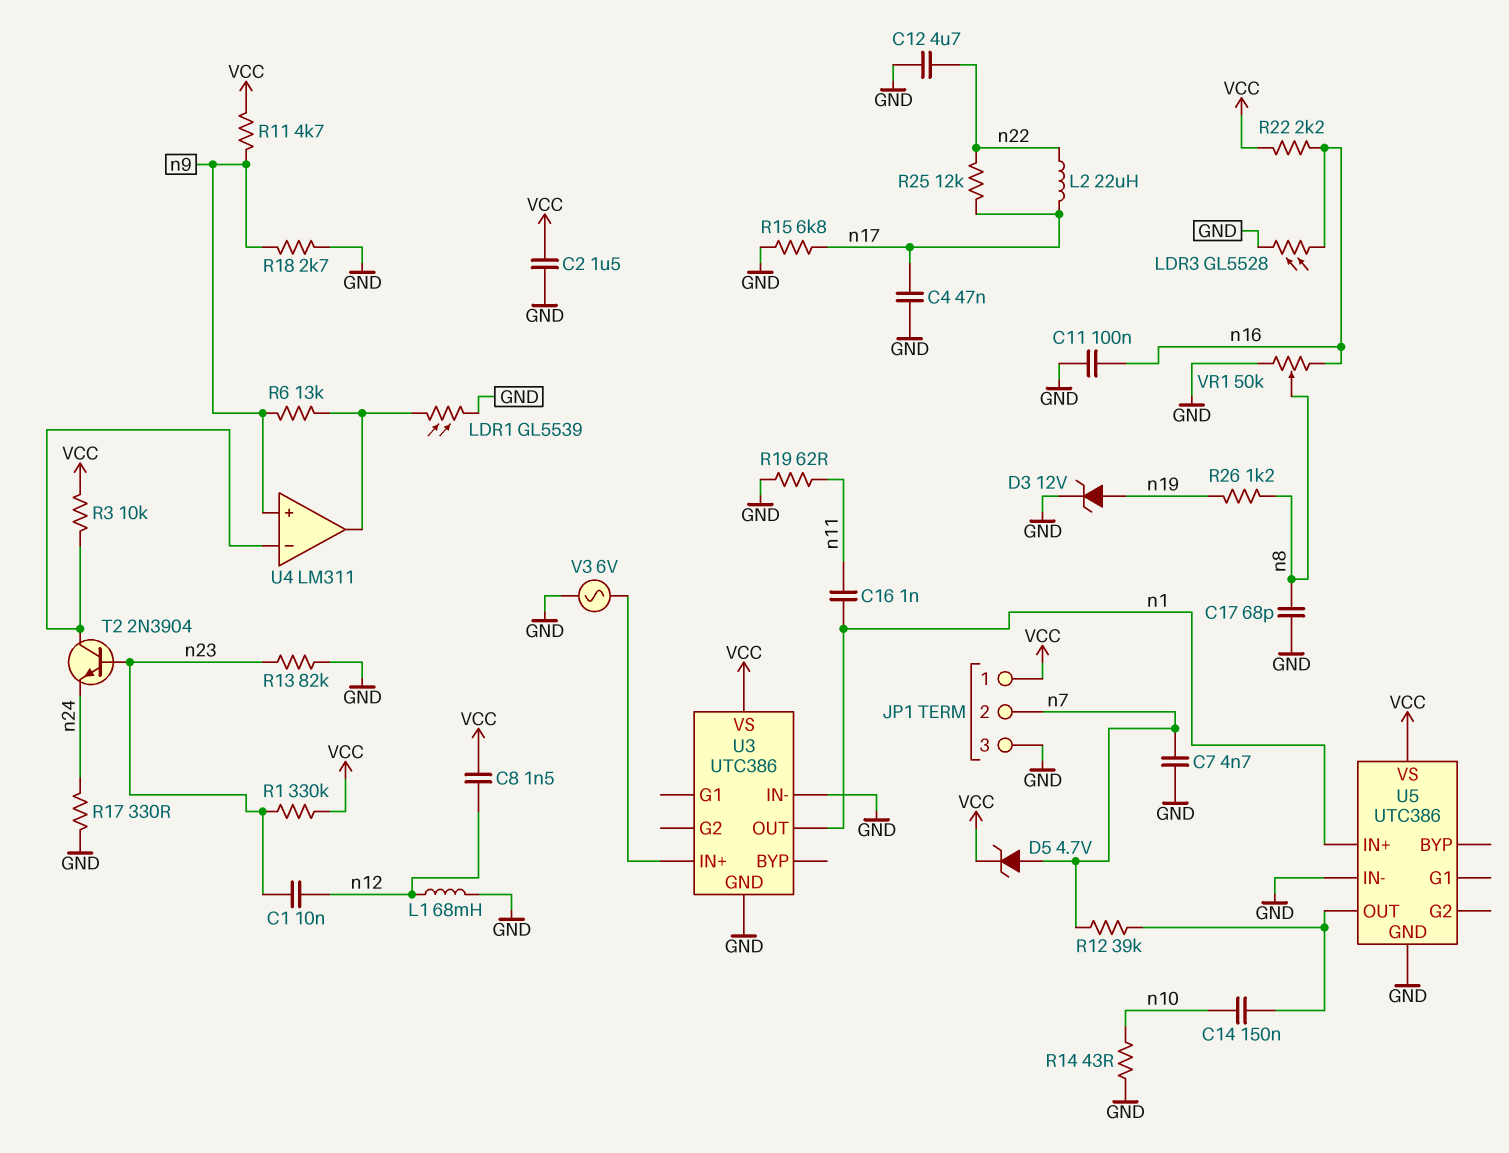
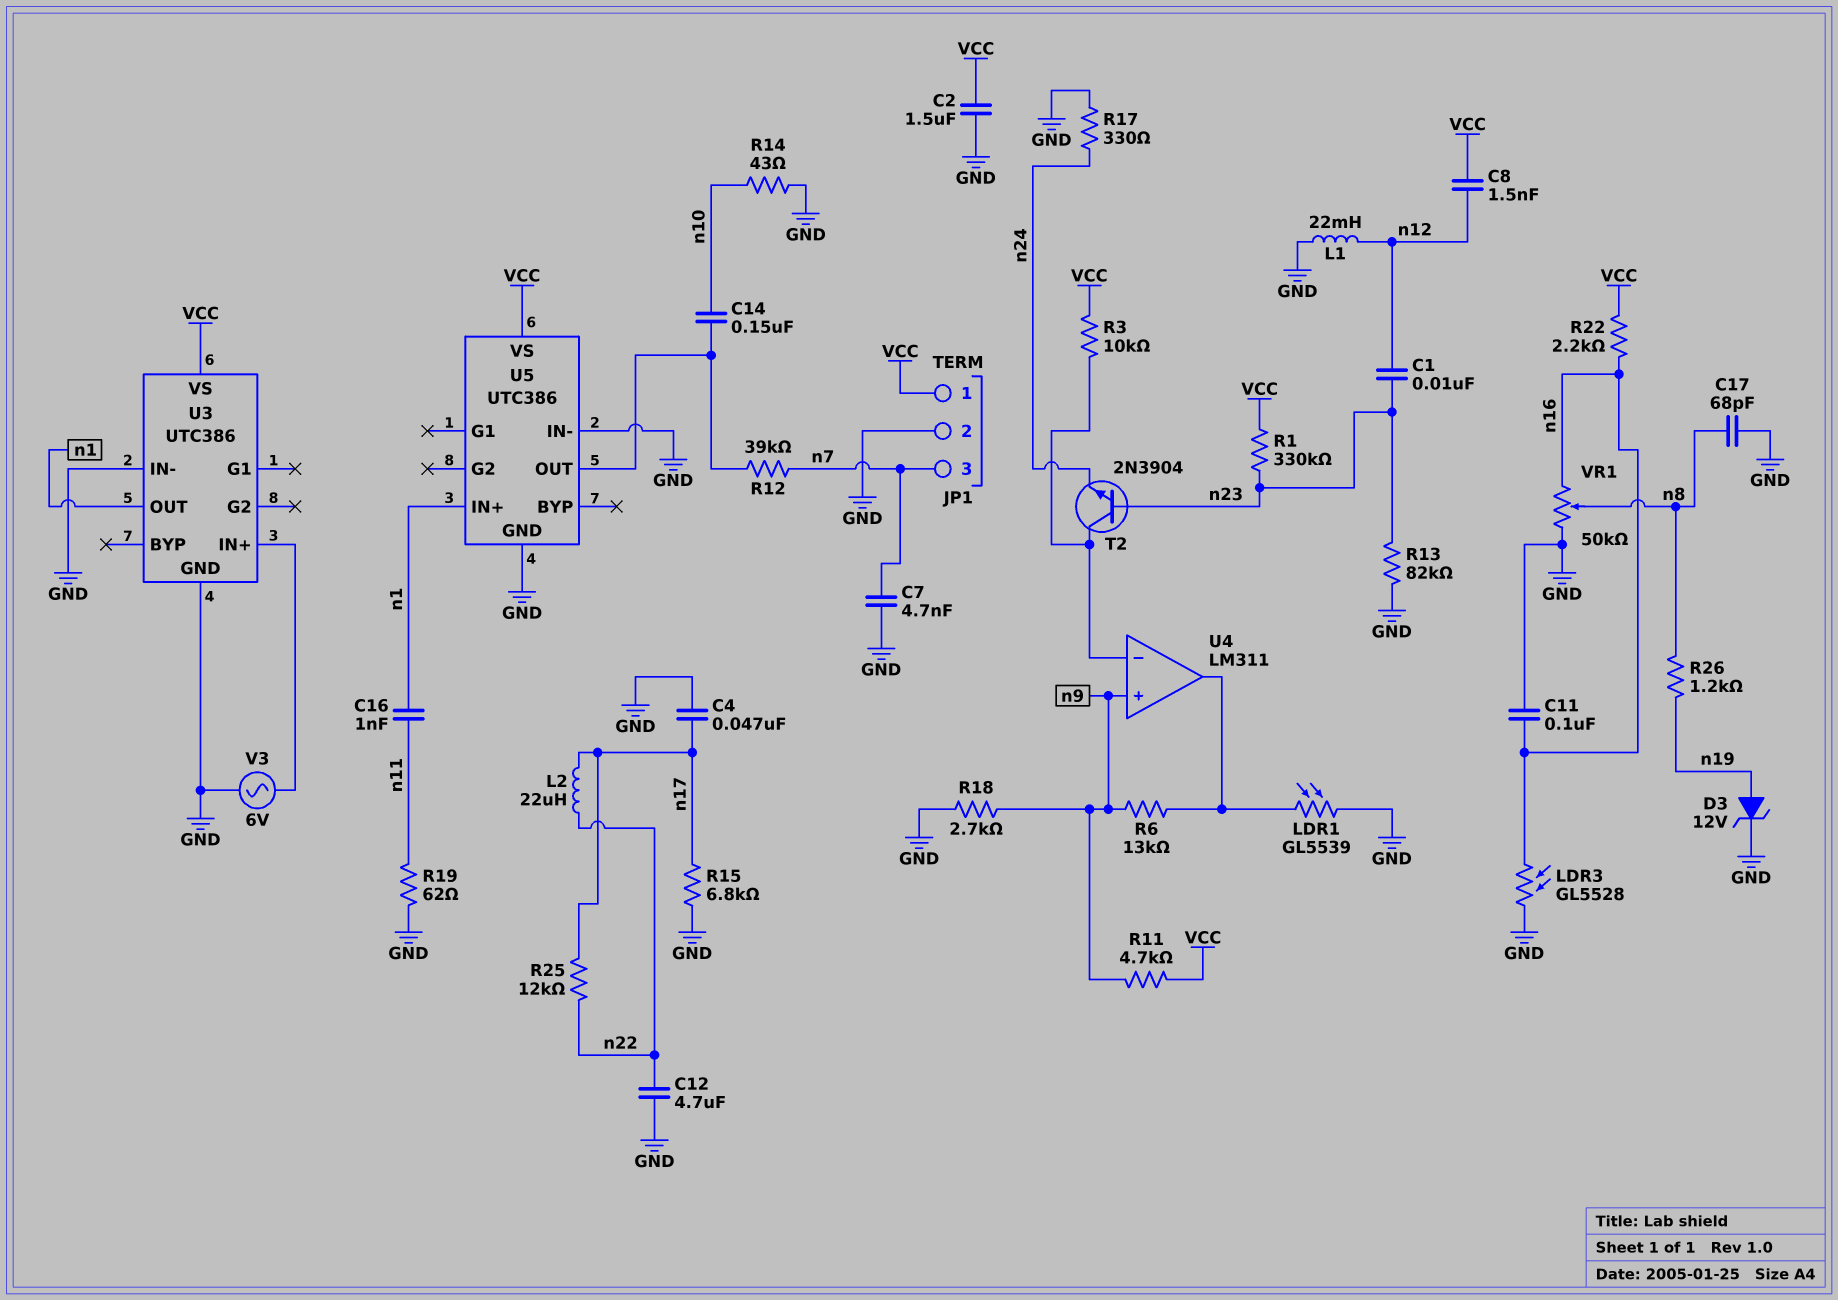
D5: zener 4.7V (A n7, K VCC) -> none
JP1 pin 2: n7 -> GND
JP1 pin 3: GND -> n7
L1: 68mH (GND, n12) -> 22mH (GND, n12)

